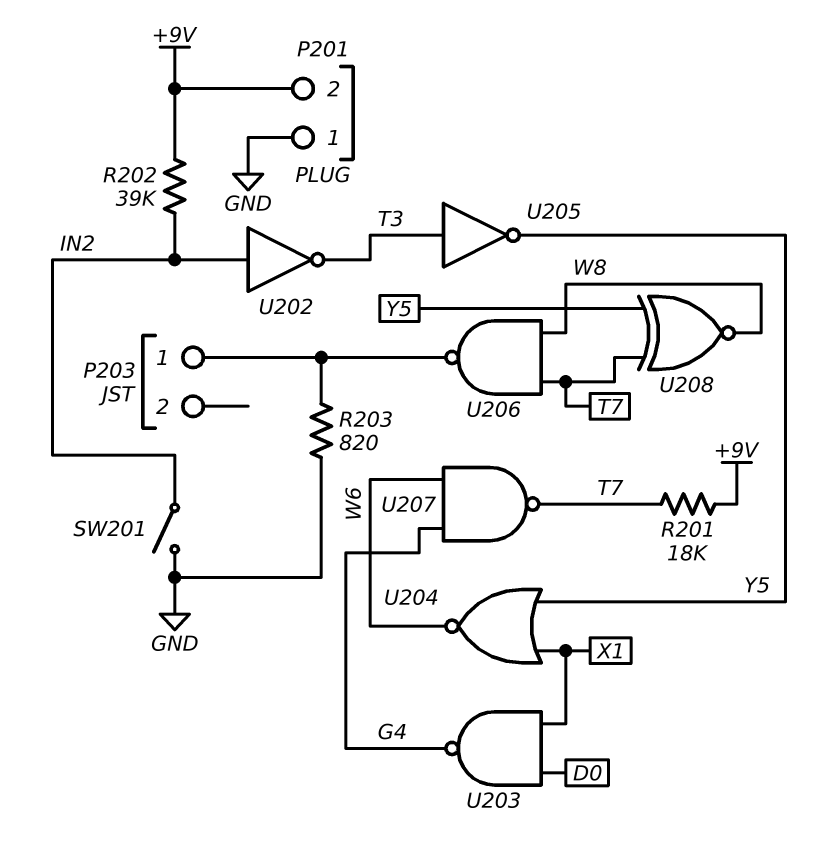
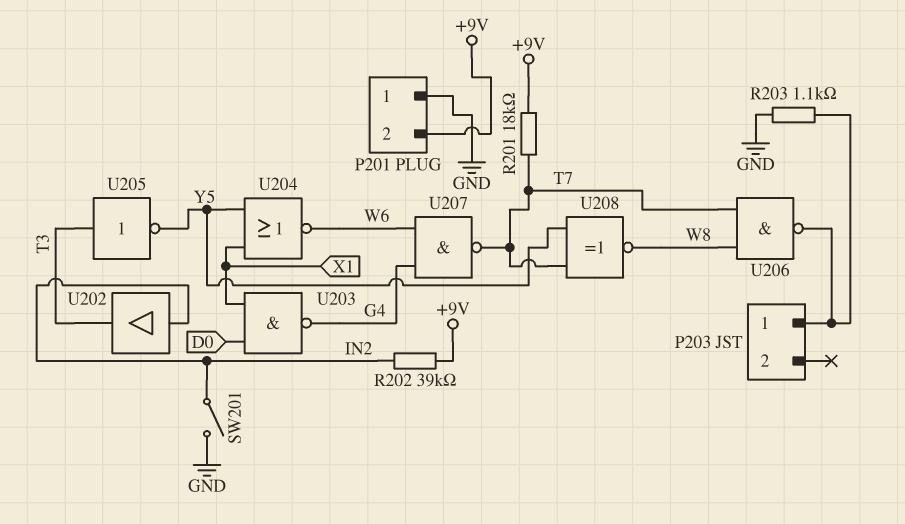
R203: 820 (GND, P203/1) -> 1.1k (GND, P203/1)
U202: NOT (in IN2, out T3) -> buffer (in IN2, out T3)

